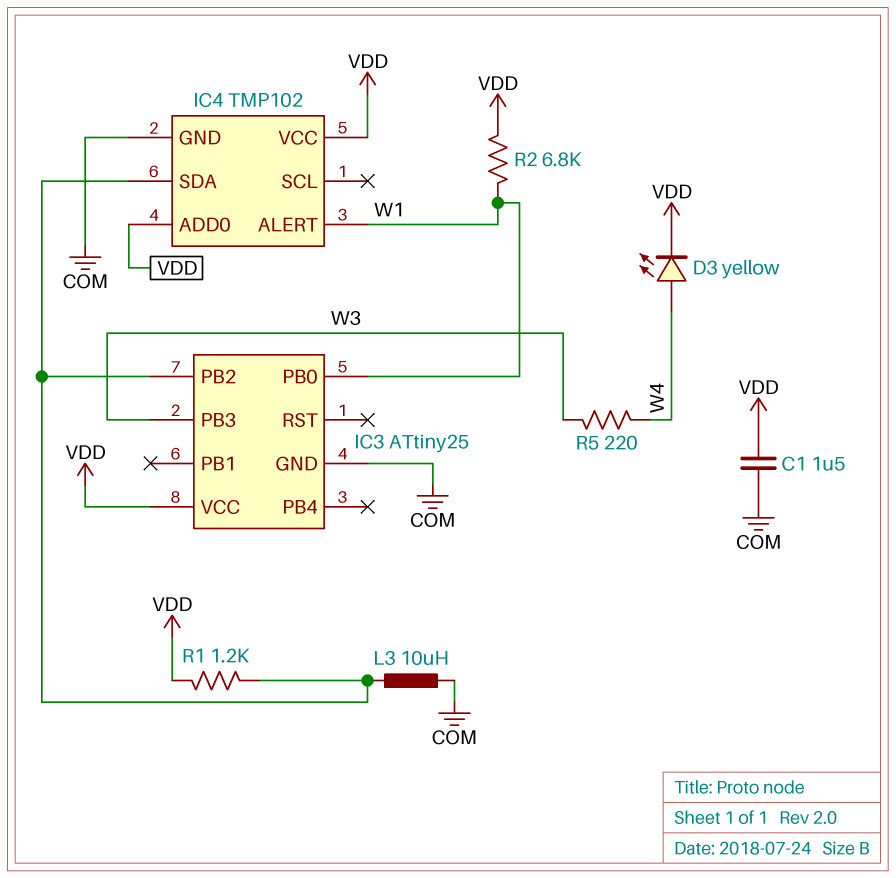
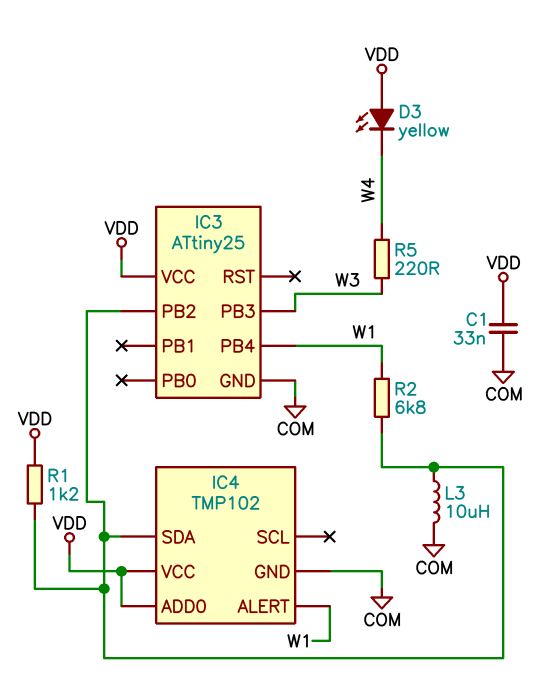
C1: 1.5uF (COM, VDD) -> 33nF (COM, VDD)
D3: LED yellow (A W4, K VDD) -> LED yellow (A VDD, K W4)
IC3 pin PB0: W1 -> none
IC3 pin PB4: none -> W1
R2: 6.8k (VDD, W1) -> 6.8k (IC3/PB2, W1)

